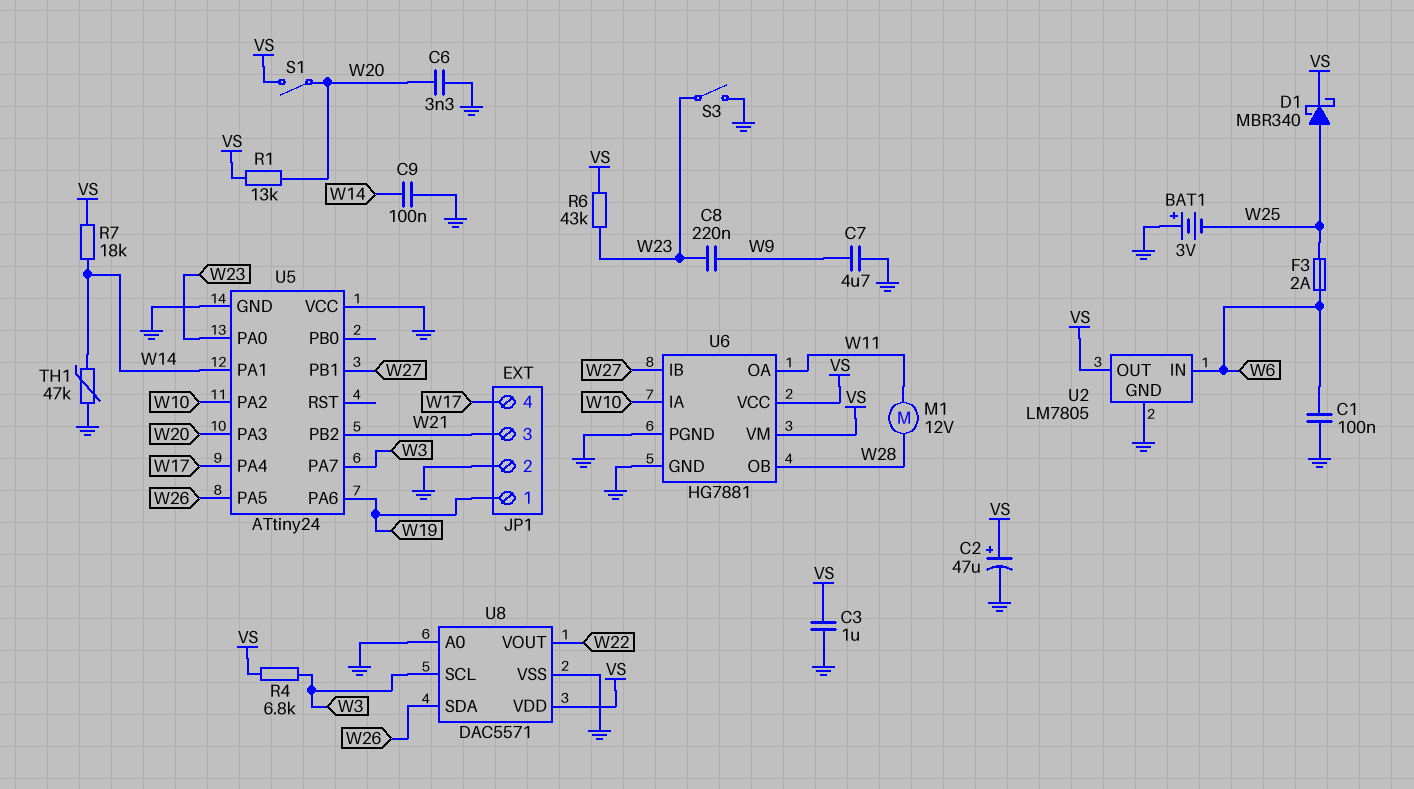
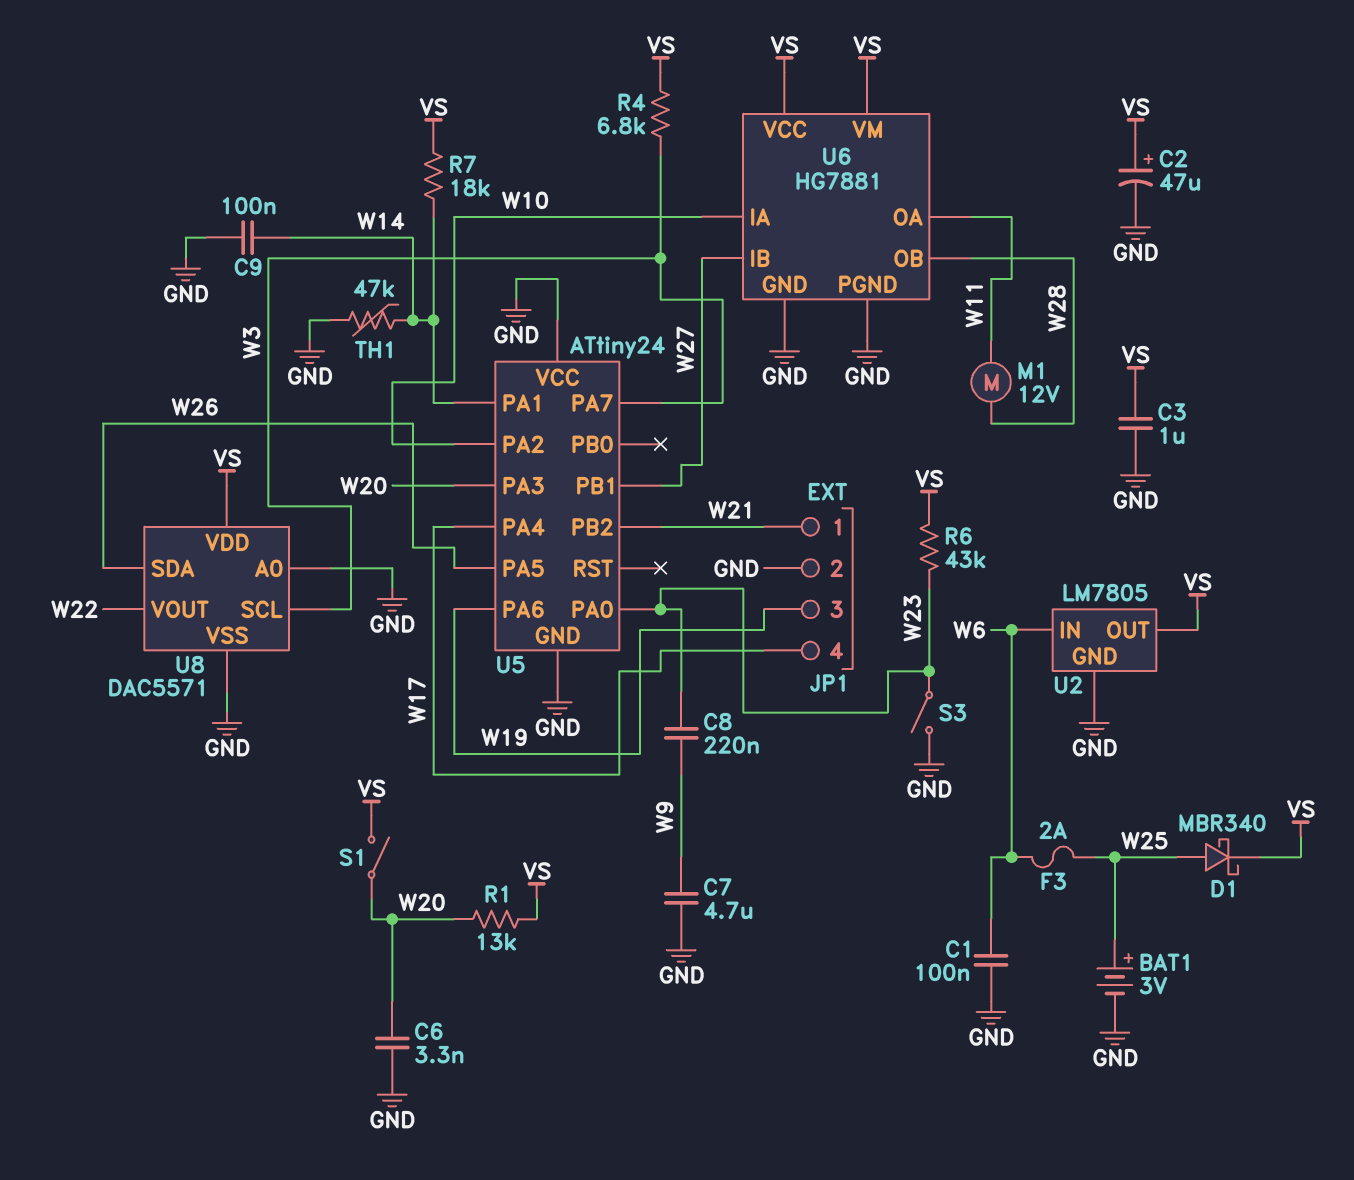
BAT1: 3V (plus GND, minus W25) -> 3V (plus W25, minus GND)
JP1 pin 1: W19 -> W21
JP1 pin 3: W21 -> W19

